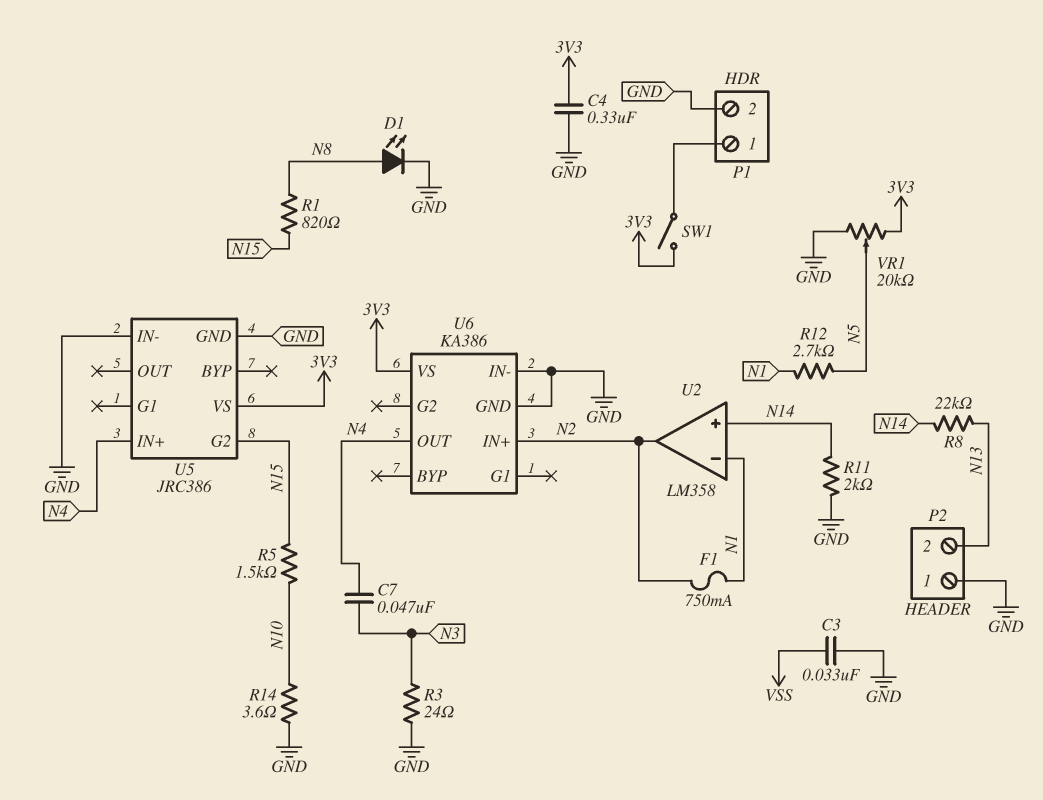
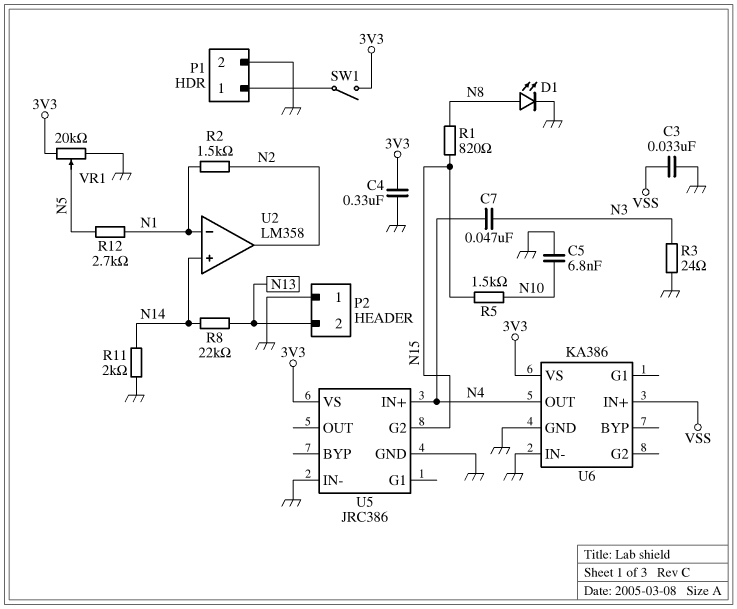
C5: none -> 6.8nF (GND, N10)
F1: 750mA (N1, N2) -> none
R2: none -> 1.5k (N1, N2)
R14: 3.6 (GND, N10) -> none
U6 pin IN+: N2 -> VSS

